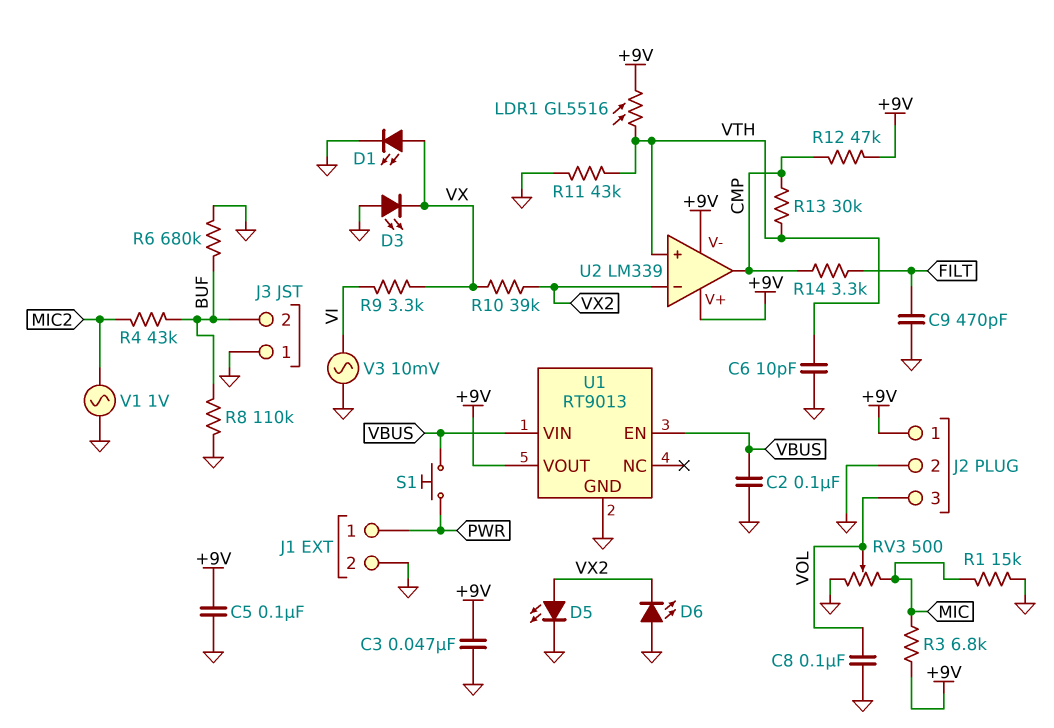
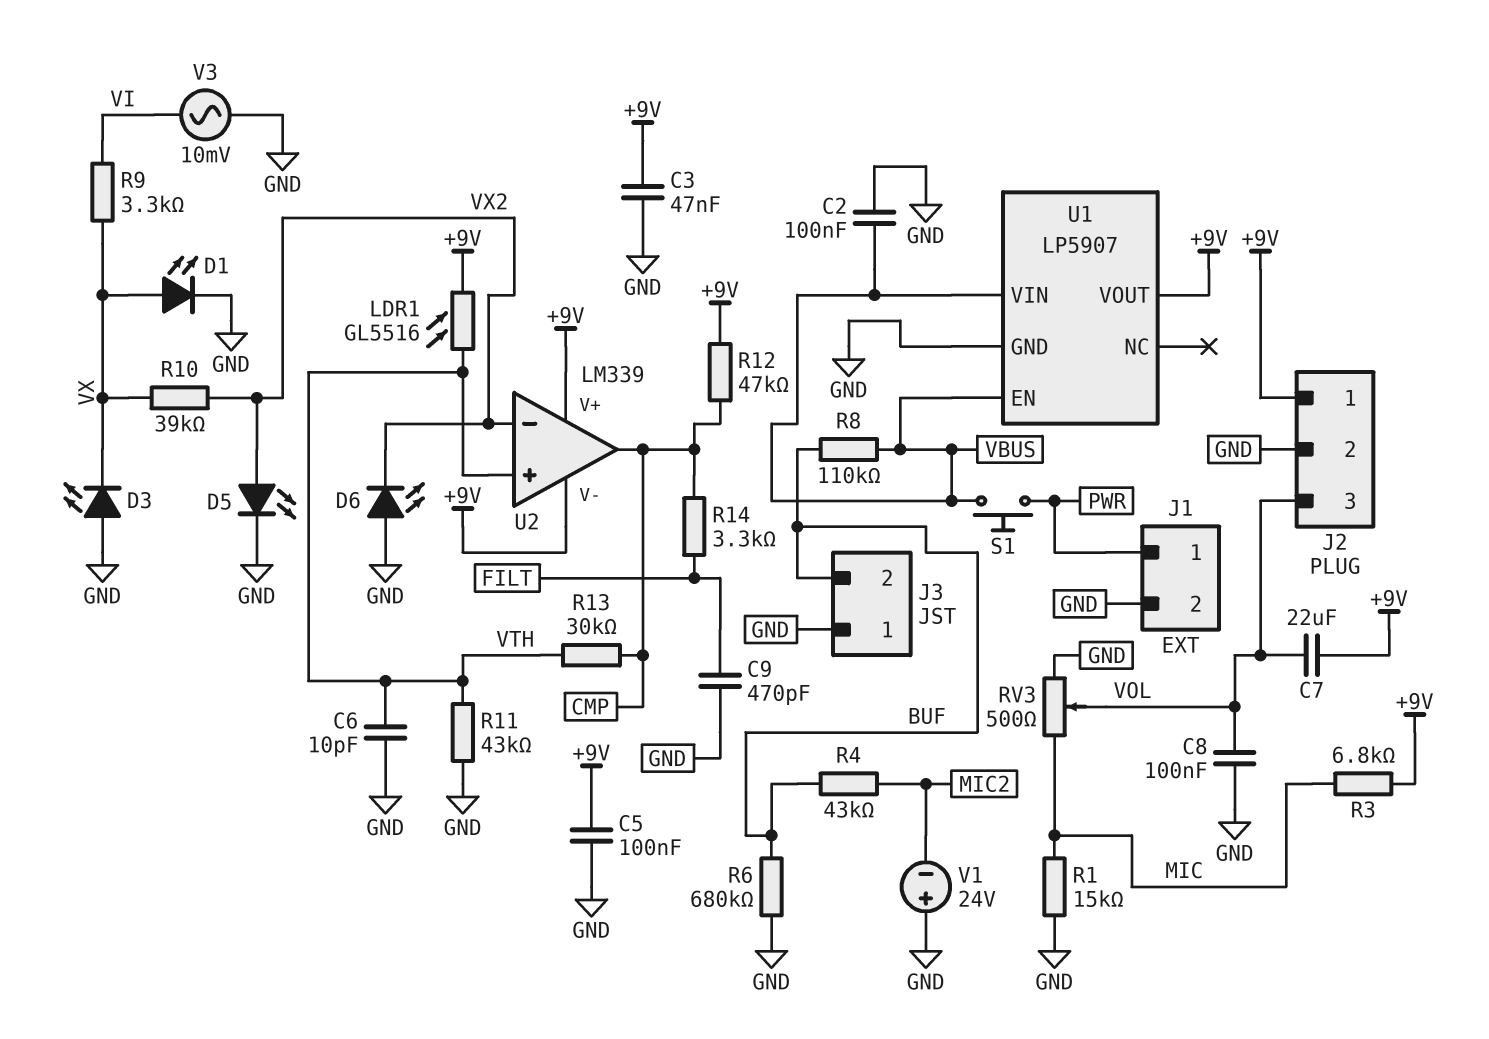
C7: none -> 22uF (+9V, VOL)
R8: 110k (BUF, GND) -> 110k (BUF, VBUS)
U1: RT9013 -> LP5907
V1: AC 1V (GND, MIC2) -> 24V (plus GND, minus MIC2)

